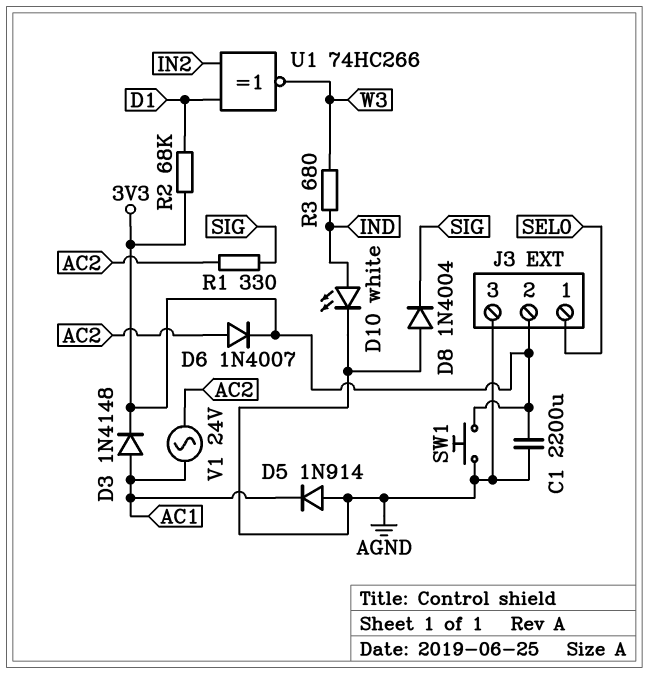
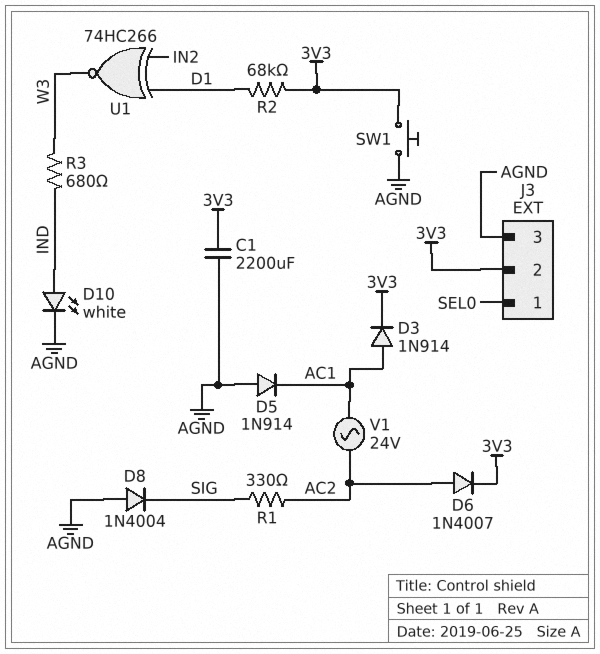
D3: diode 1N4148 (A AC1, K 3V3) -> diode 1N914 (A AC1, K 3V3)

